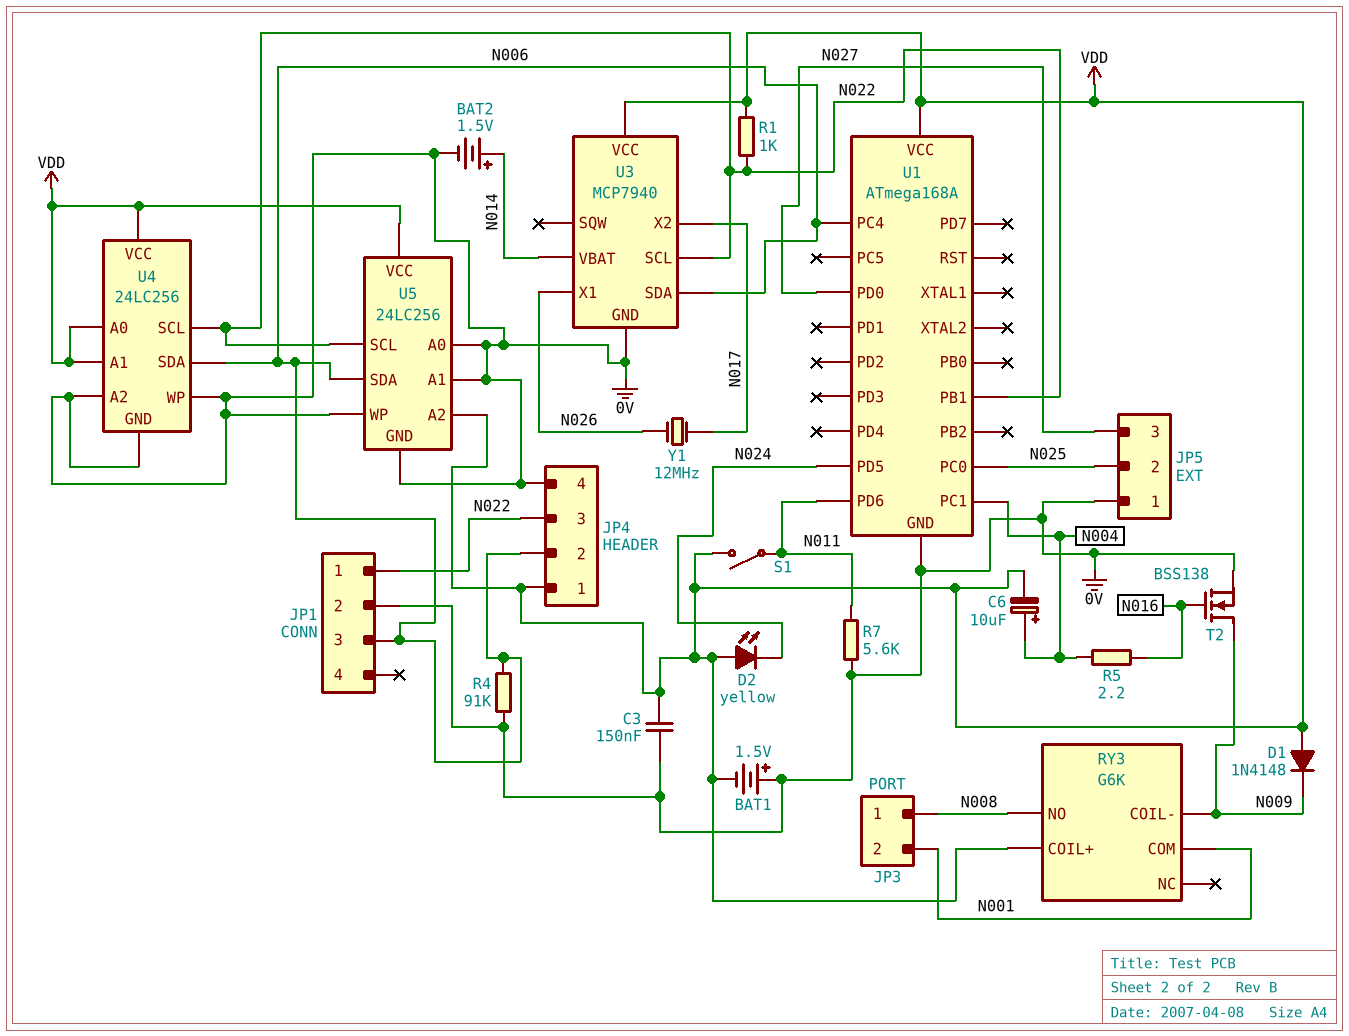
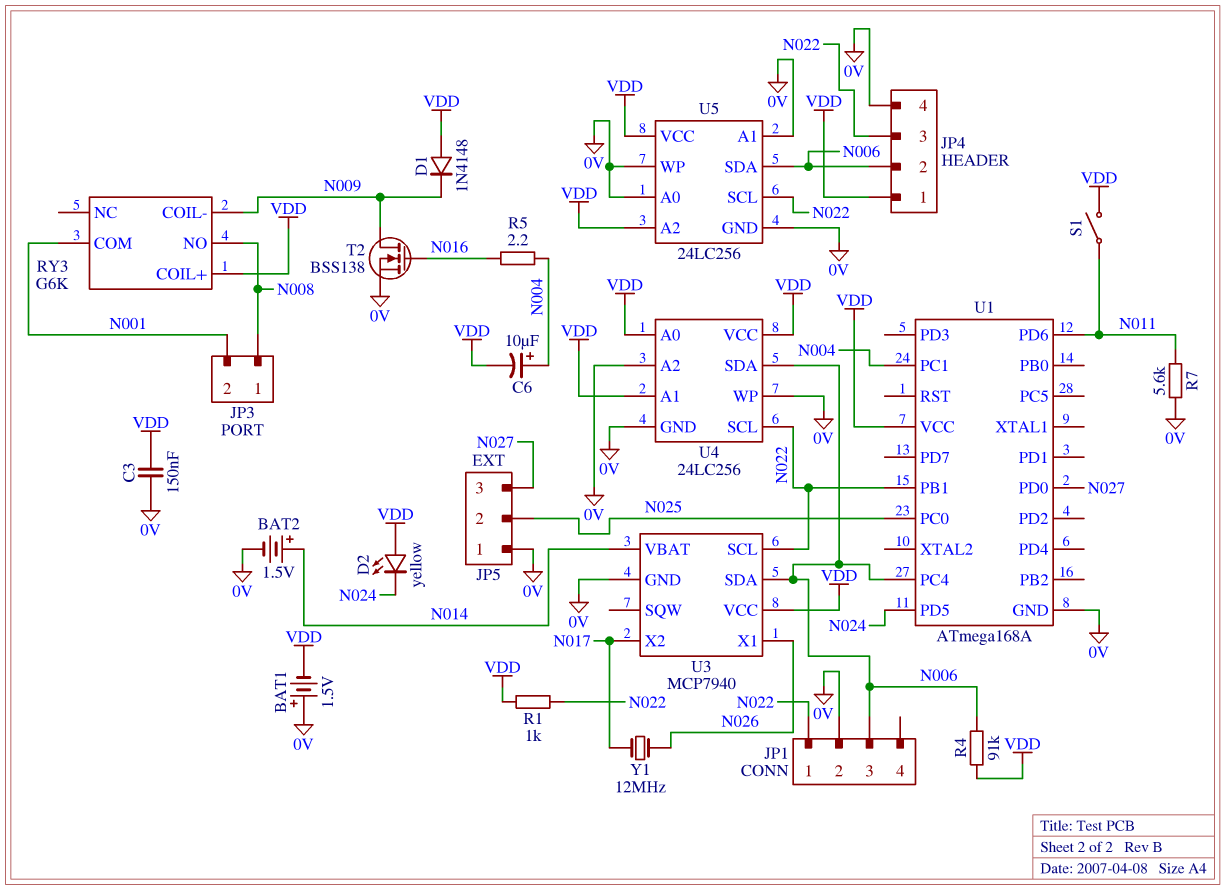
R4: 91k (0V, N006) -> 91k (N006, VDD)

